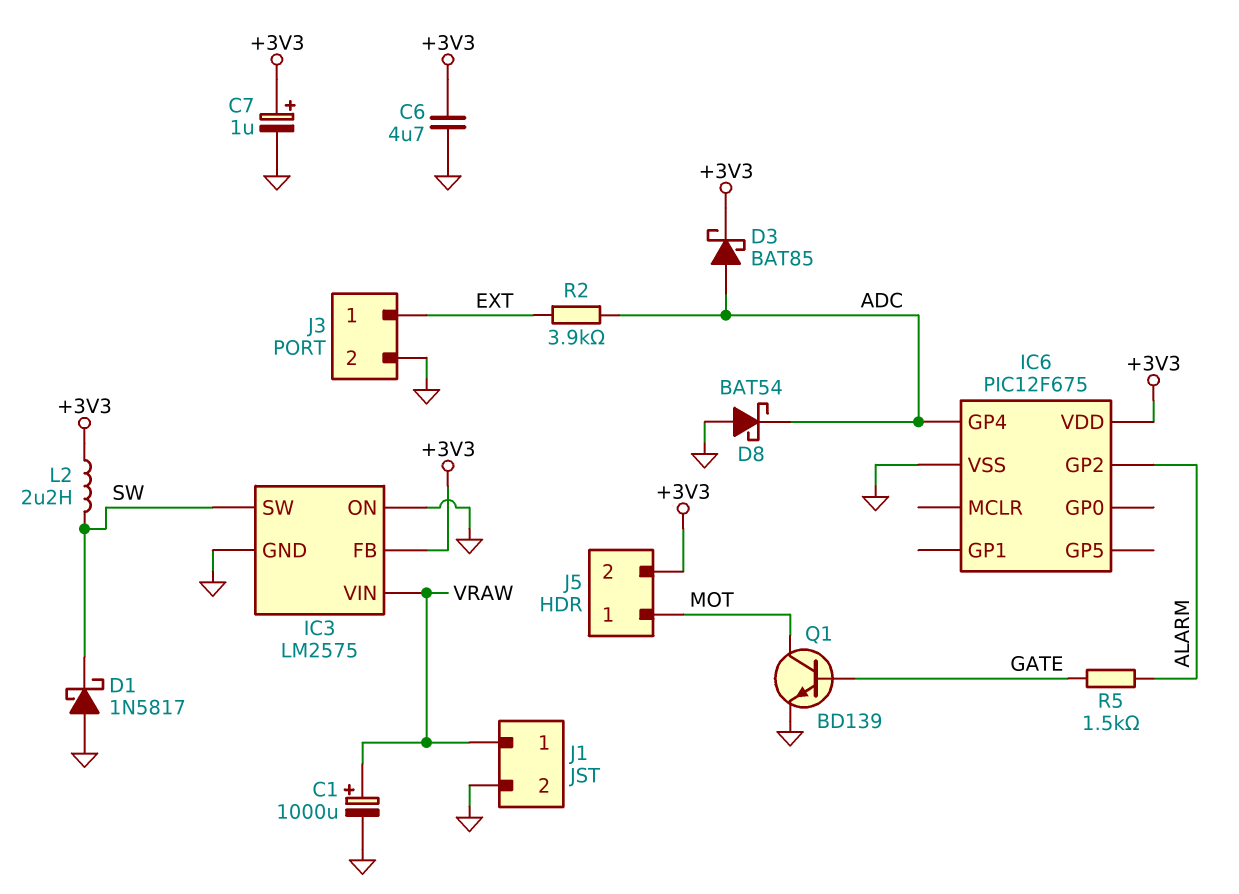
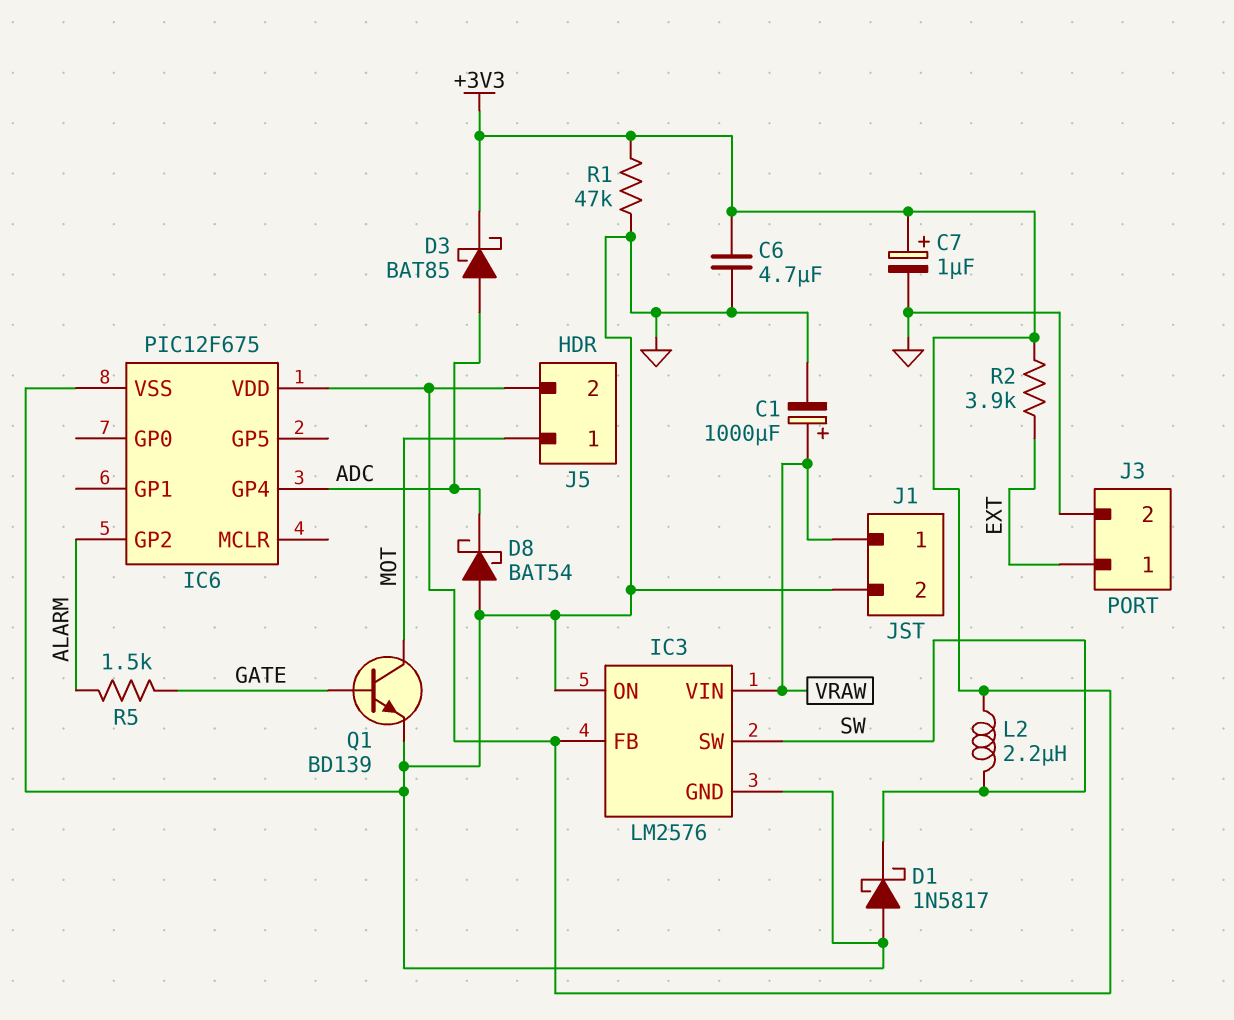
IC3: LM2575 -> LM2576
R1: none -> 47k (+3V3, GND)
R2: 3.9k (ADC, EXT) -> 3.9k (+3V3, EXT)

